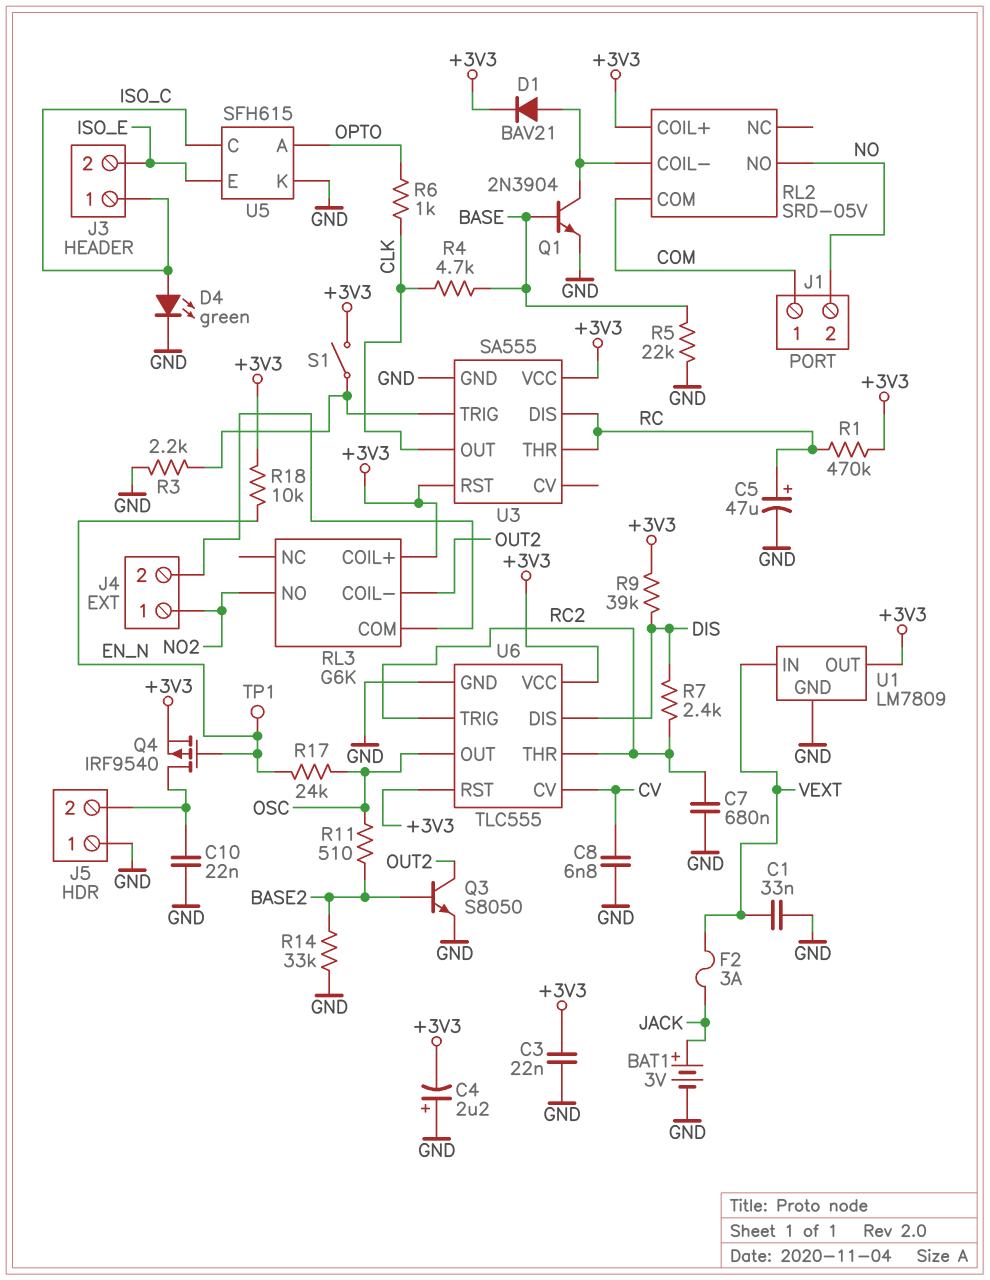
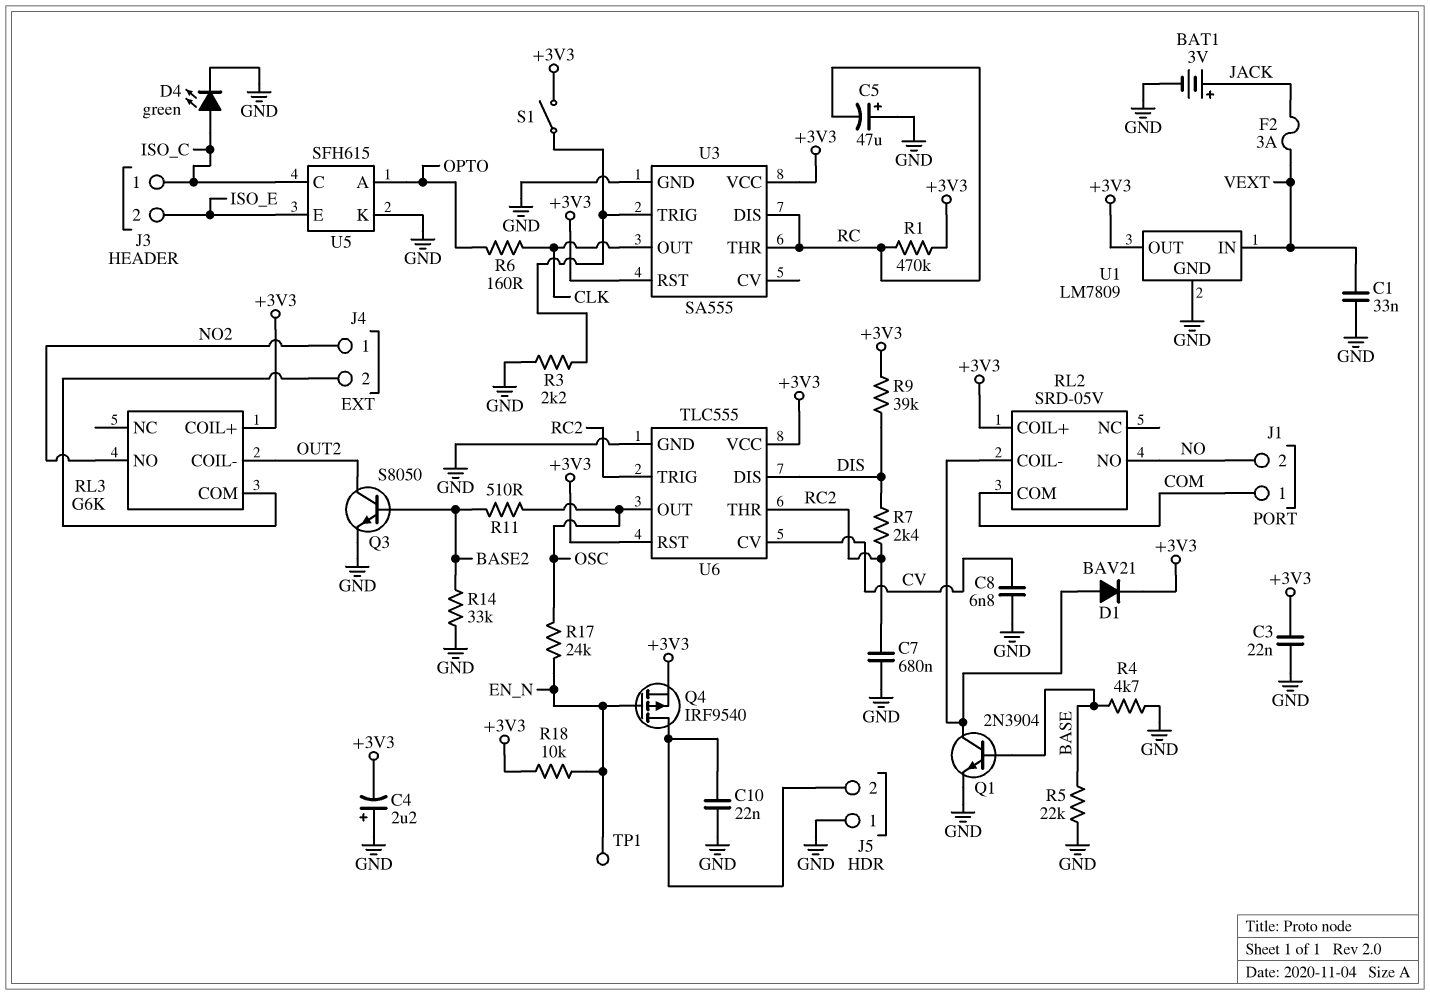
C5: 47uF (plus RC, minus GND) -> 47uF (plus GND, minus RC)
R4: 4.7k (BASE, CLK) -> 4.7k (BASE, GND)
R6: 1k (CLK, OPTO) -> 160 (CLK, OPTO)

